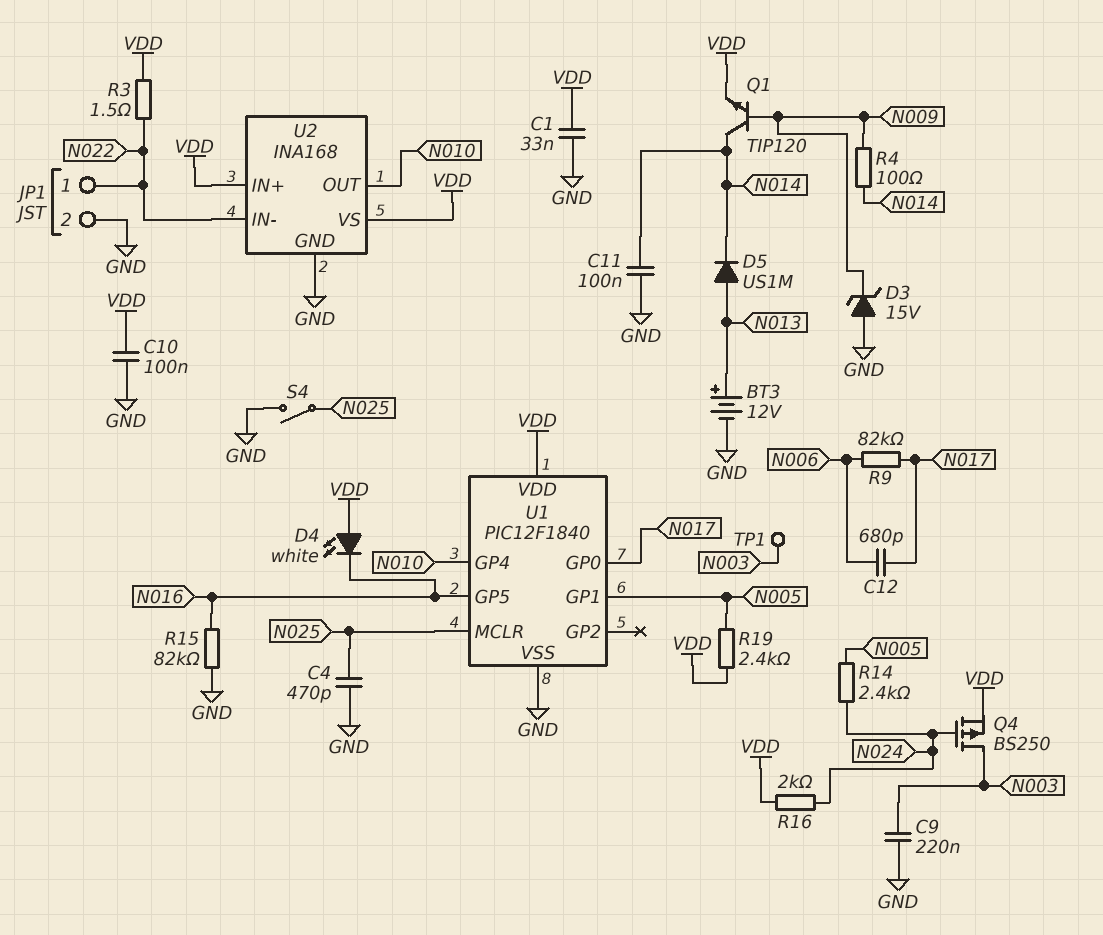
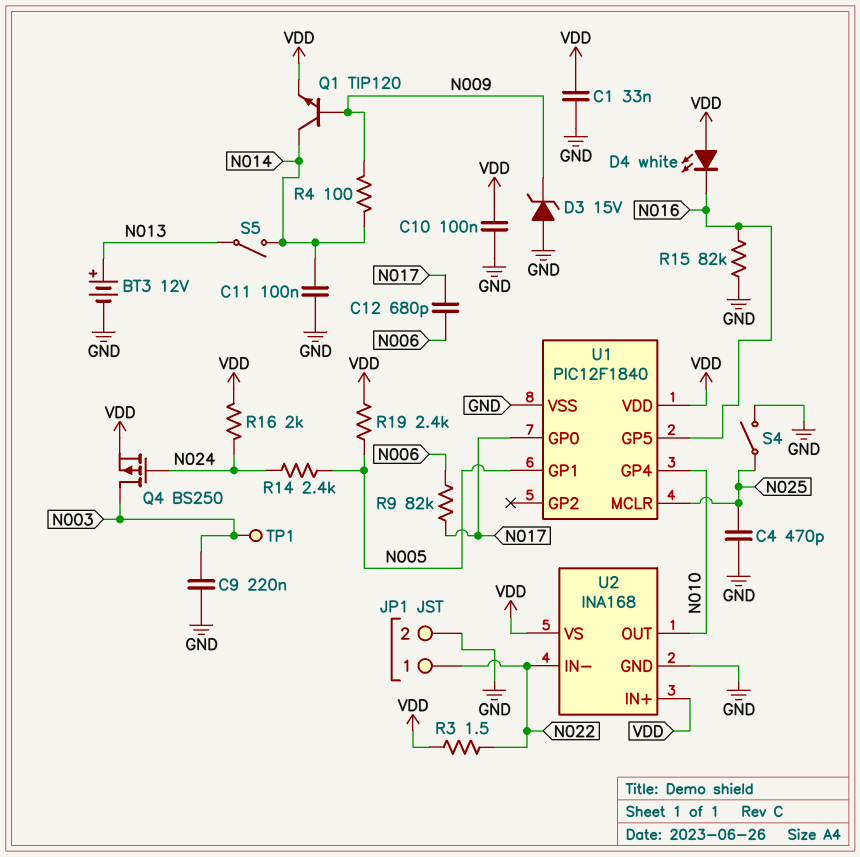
D5: diode US1M (A N013, K N014) -> none
S5: none -> switch (N013, N014)

